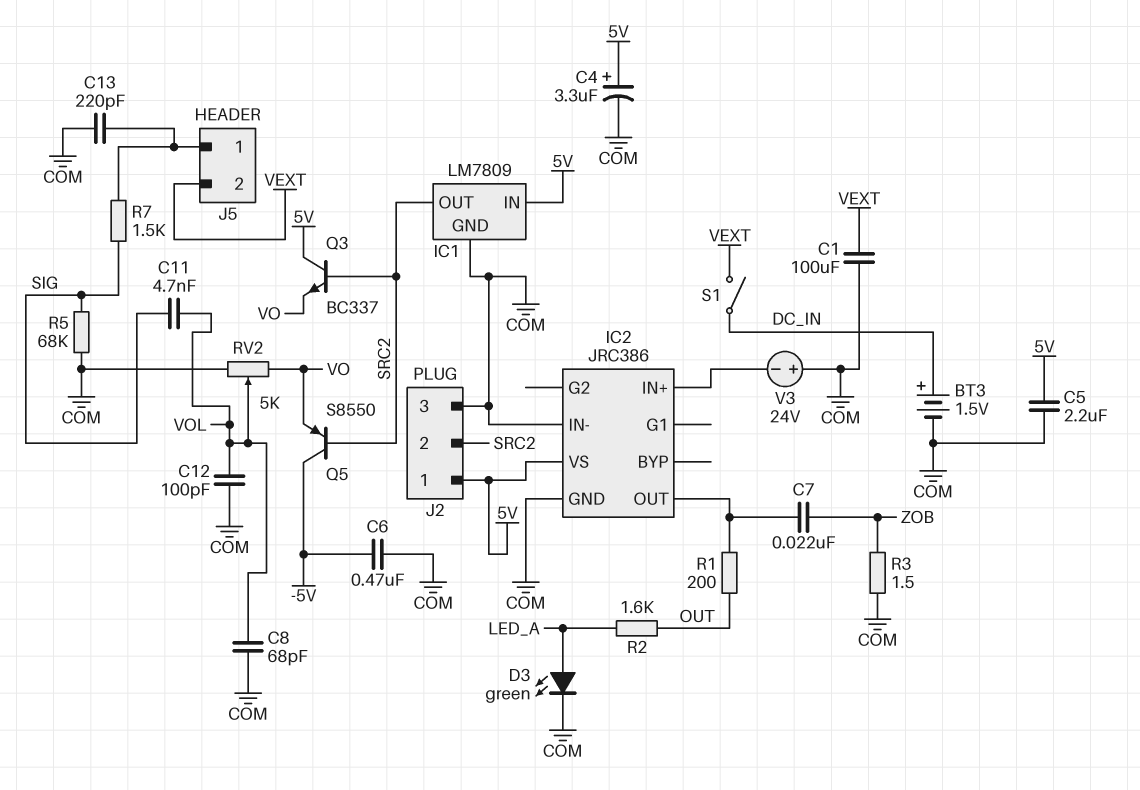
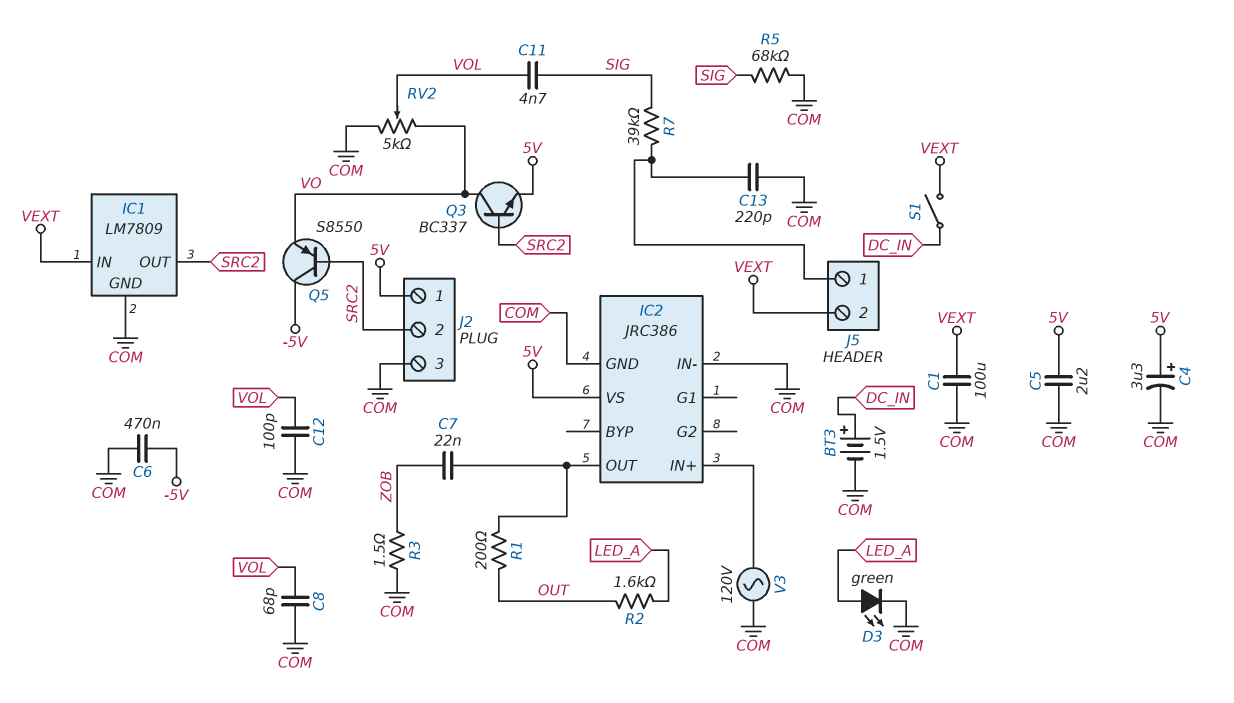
IC1 pin IN: 5V -> VEXT
Q3: NPN BC337 (B SRC2, C 5V, E VO) -> NPN BC337 (B SRC2, C VO, E 5V)
R7: 1.5k (J5/1, SIG) -> 39k (J5/1, SIG)
V3: 24V (plus COM, minus IC2/IN+) -> AC 120V (COM, IC2/IN+)

